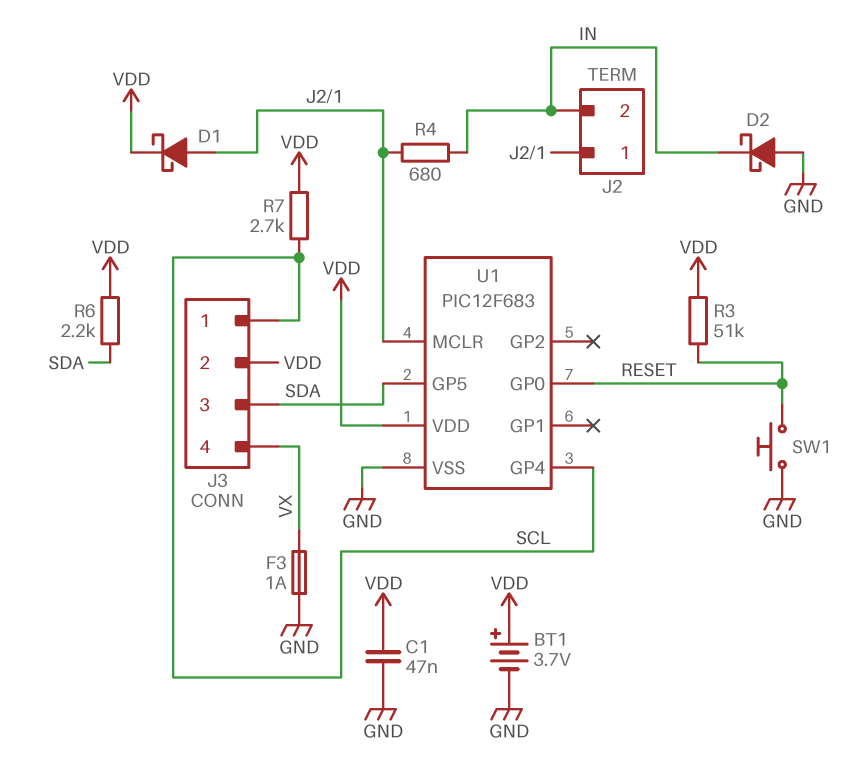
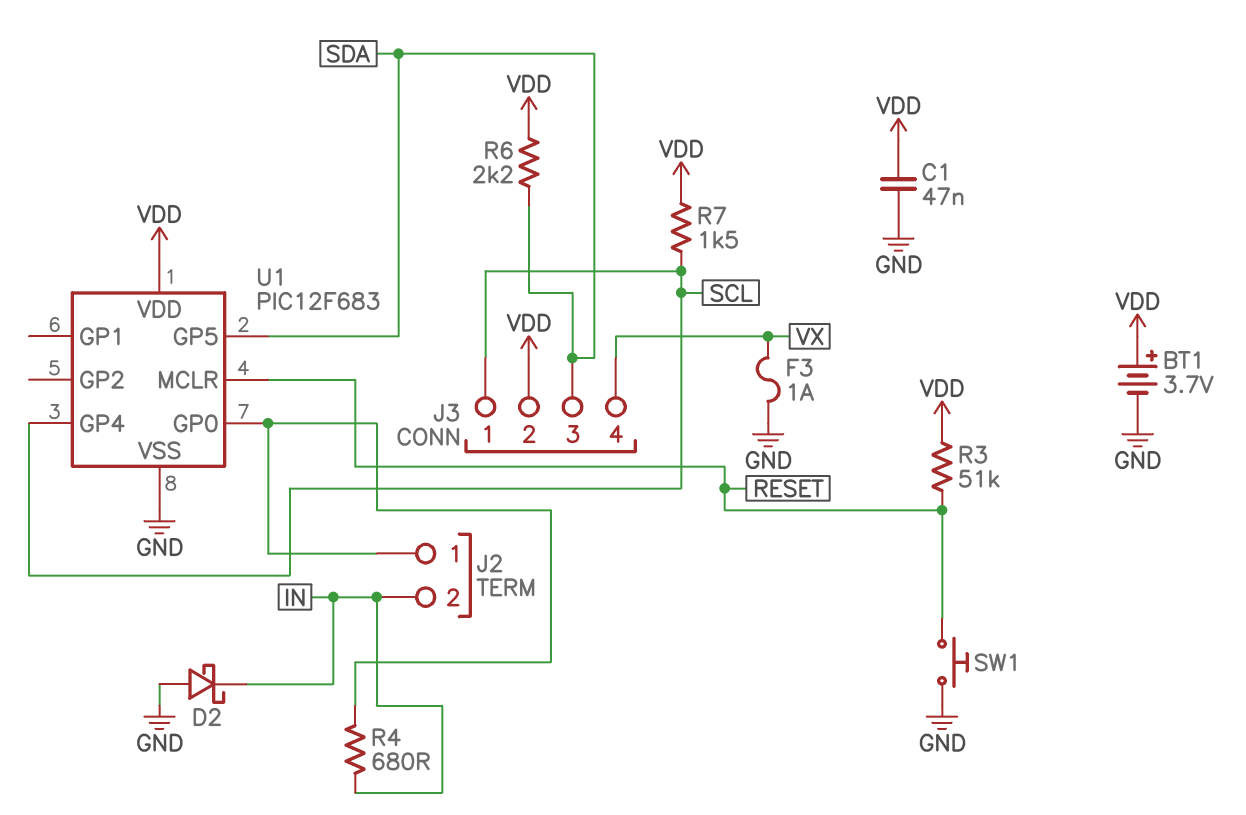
D1: schottky (A J2/1, K VDD) -> none
R7: 2.7k (SCL, VDD) -> 1.5k (SCL, VDD)
U1 pin GP0: RESET -> J2/1
U1 pin MCLR: J2/1 -> RESET

